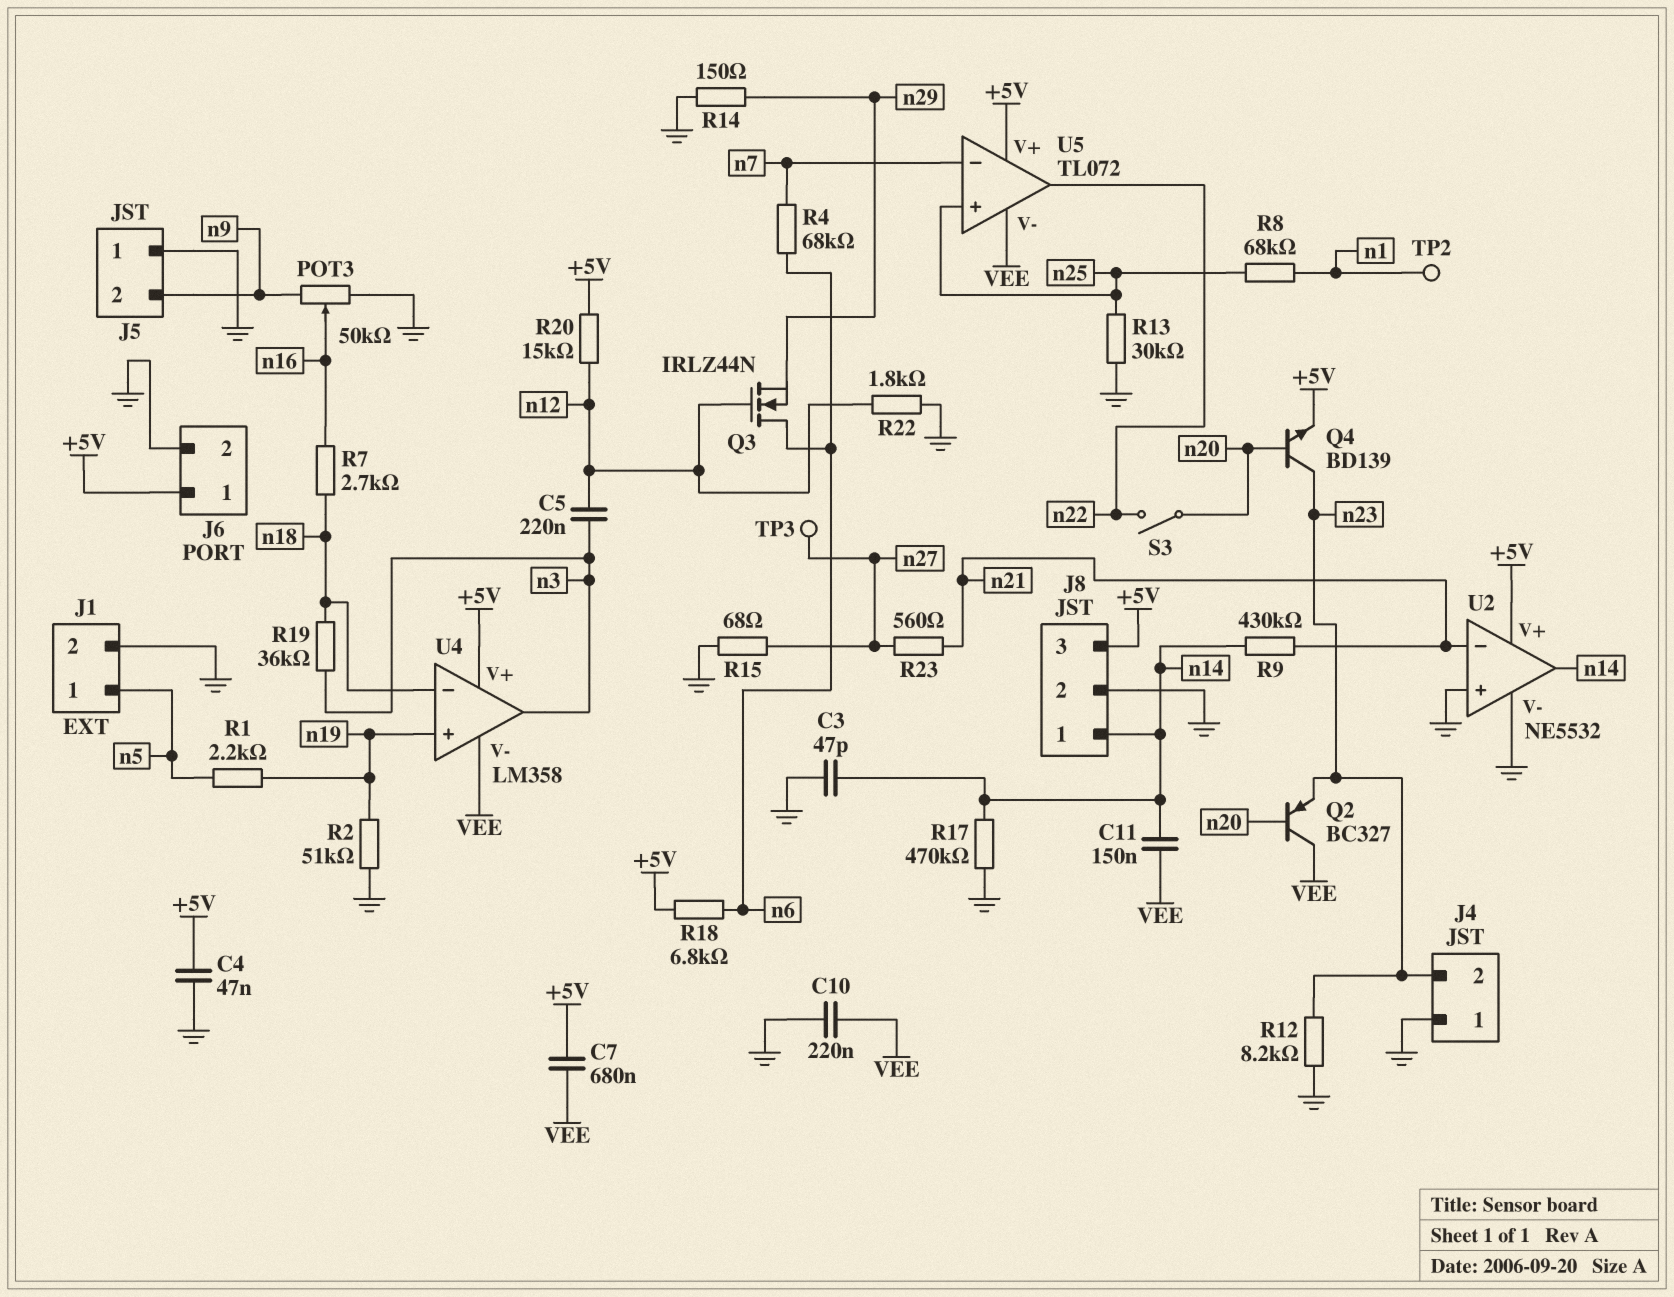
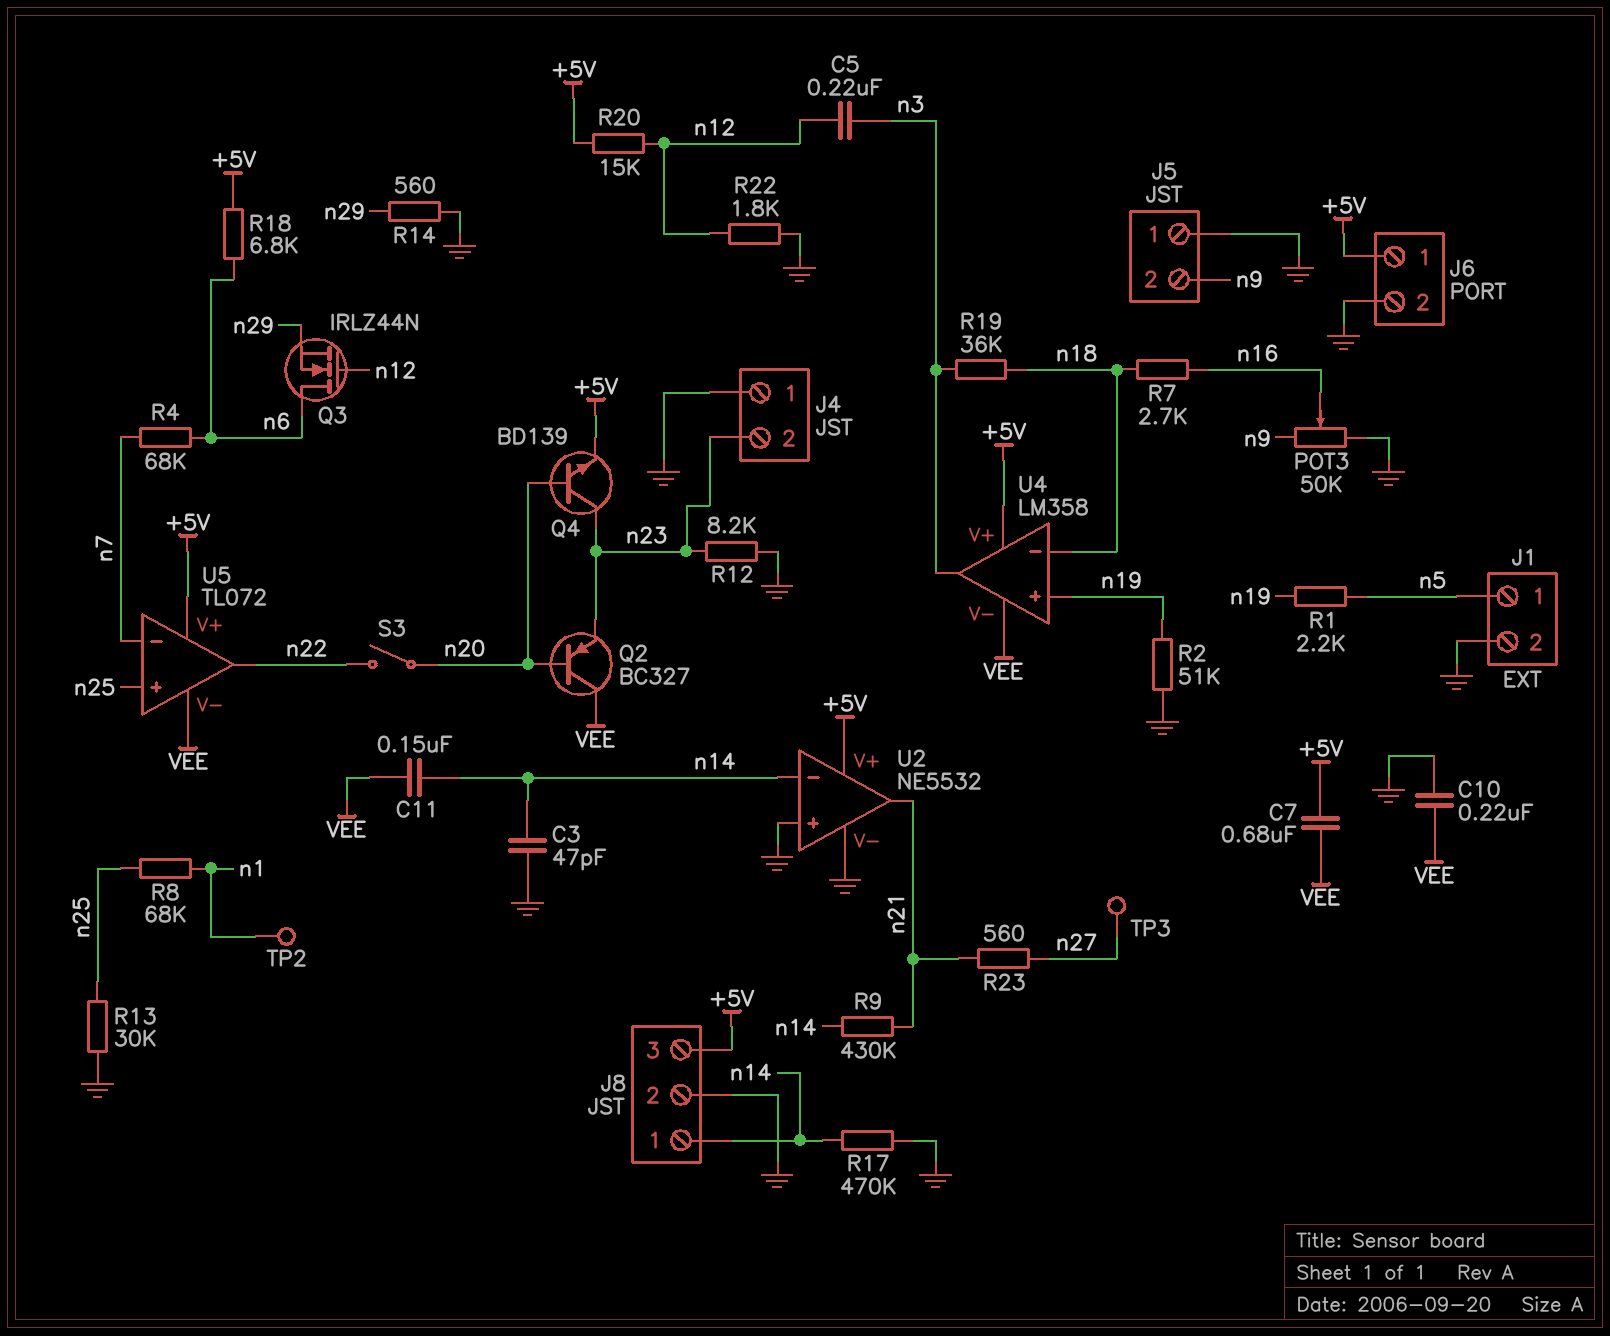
C4: 47nF (+5V, GND) -> none
R14: 150 (GND, n29) -> 560 (GND, n29)
R15: 68 (GND, n27) -> none
U2 pin in-: n21 -> n14
U2 pin out: n14 -> n21

